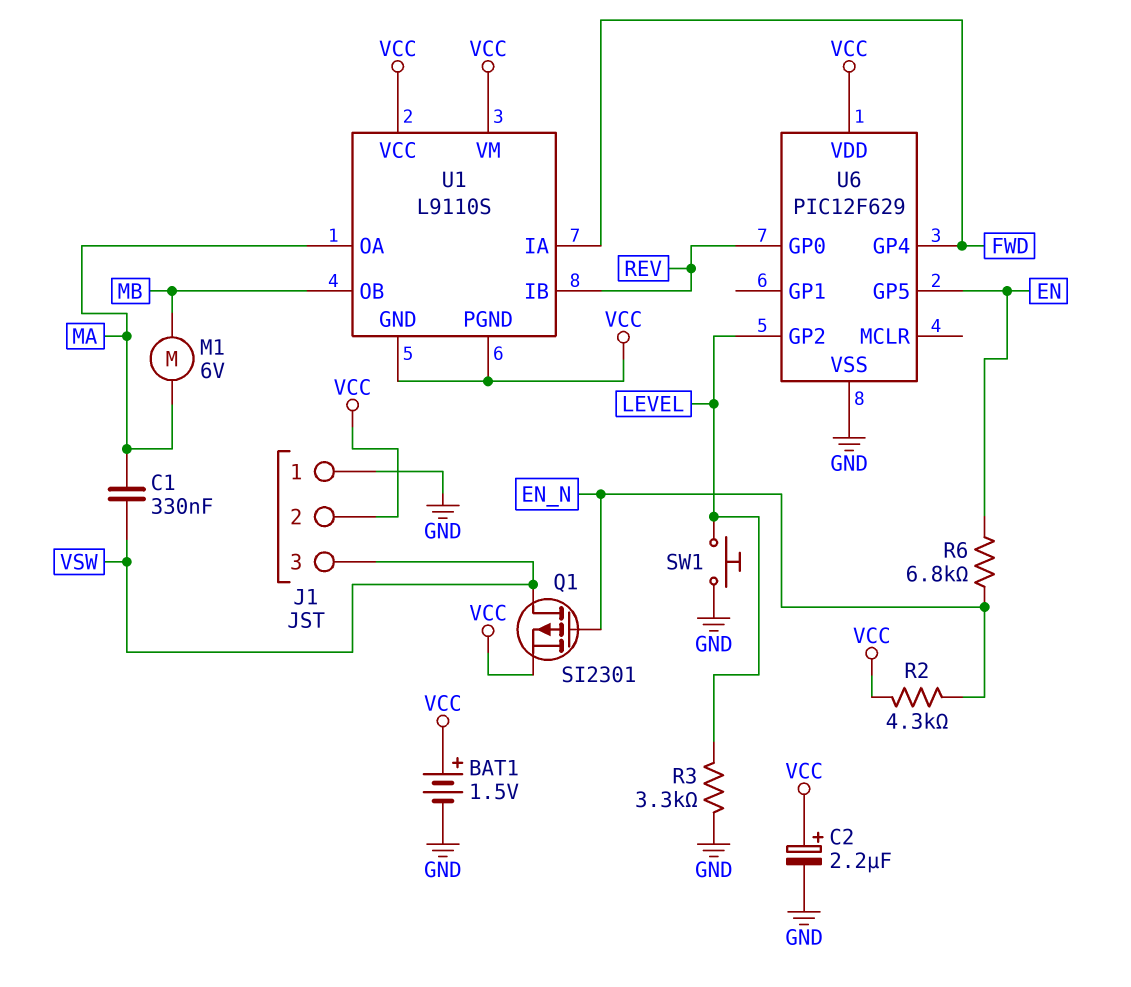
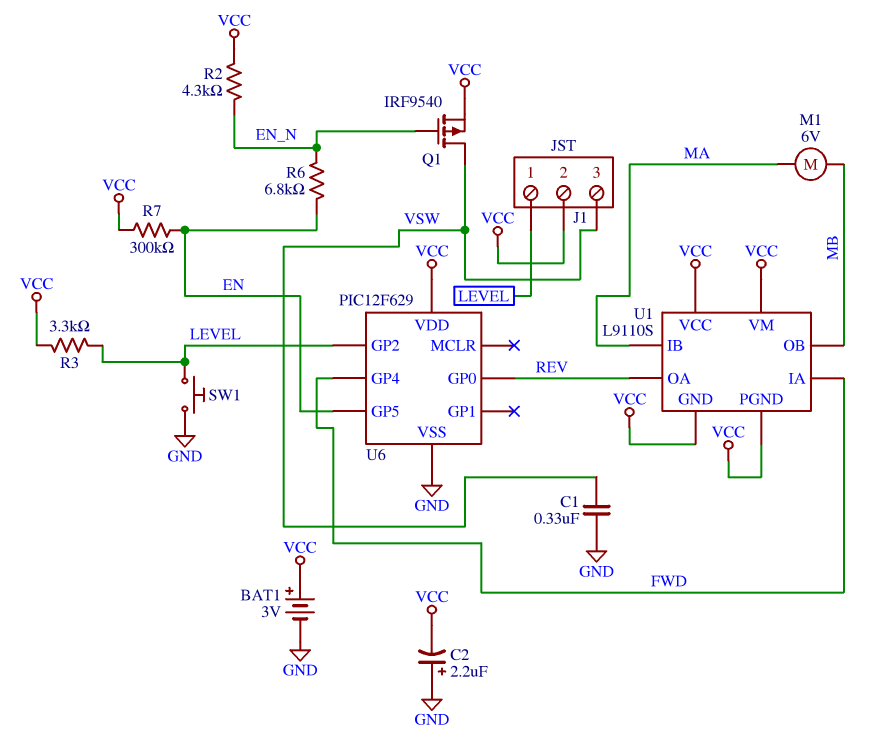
BAT1: 1.5V (plus VCC, minus GND) -> 3V (plus VCC, minus GND)
C1: 330nF (MA, VSW) -> 330nF (GND, VSW)
C2: 2.2uF (plus VCC, minus GND) -> 2.2uF (plus GND, minus VCC)
J1 pin 1: GND -> LEVEL
Q1: PMOS SI2301 (G EN_N, D VSW, S VCC) -> PMOS IRF9540 (G EN_N, D VSW, S VCC)
R3: 3.3k (GND, LEVEL) -> 3.3k (LEVEL, VCC)
R7: none -> 300k (EN, VCC)
U1 pin IB: REV -> MA
U1 pin OA: MA -> REV

